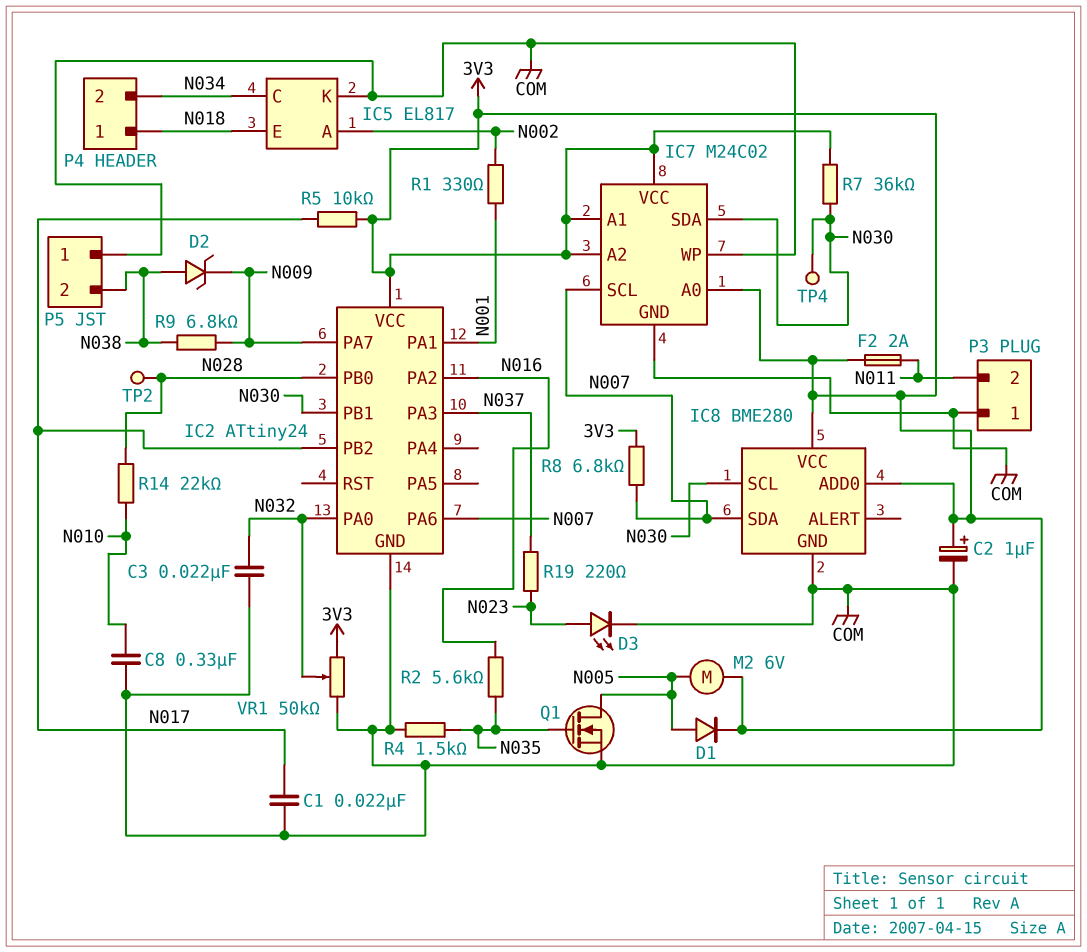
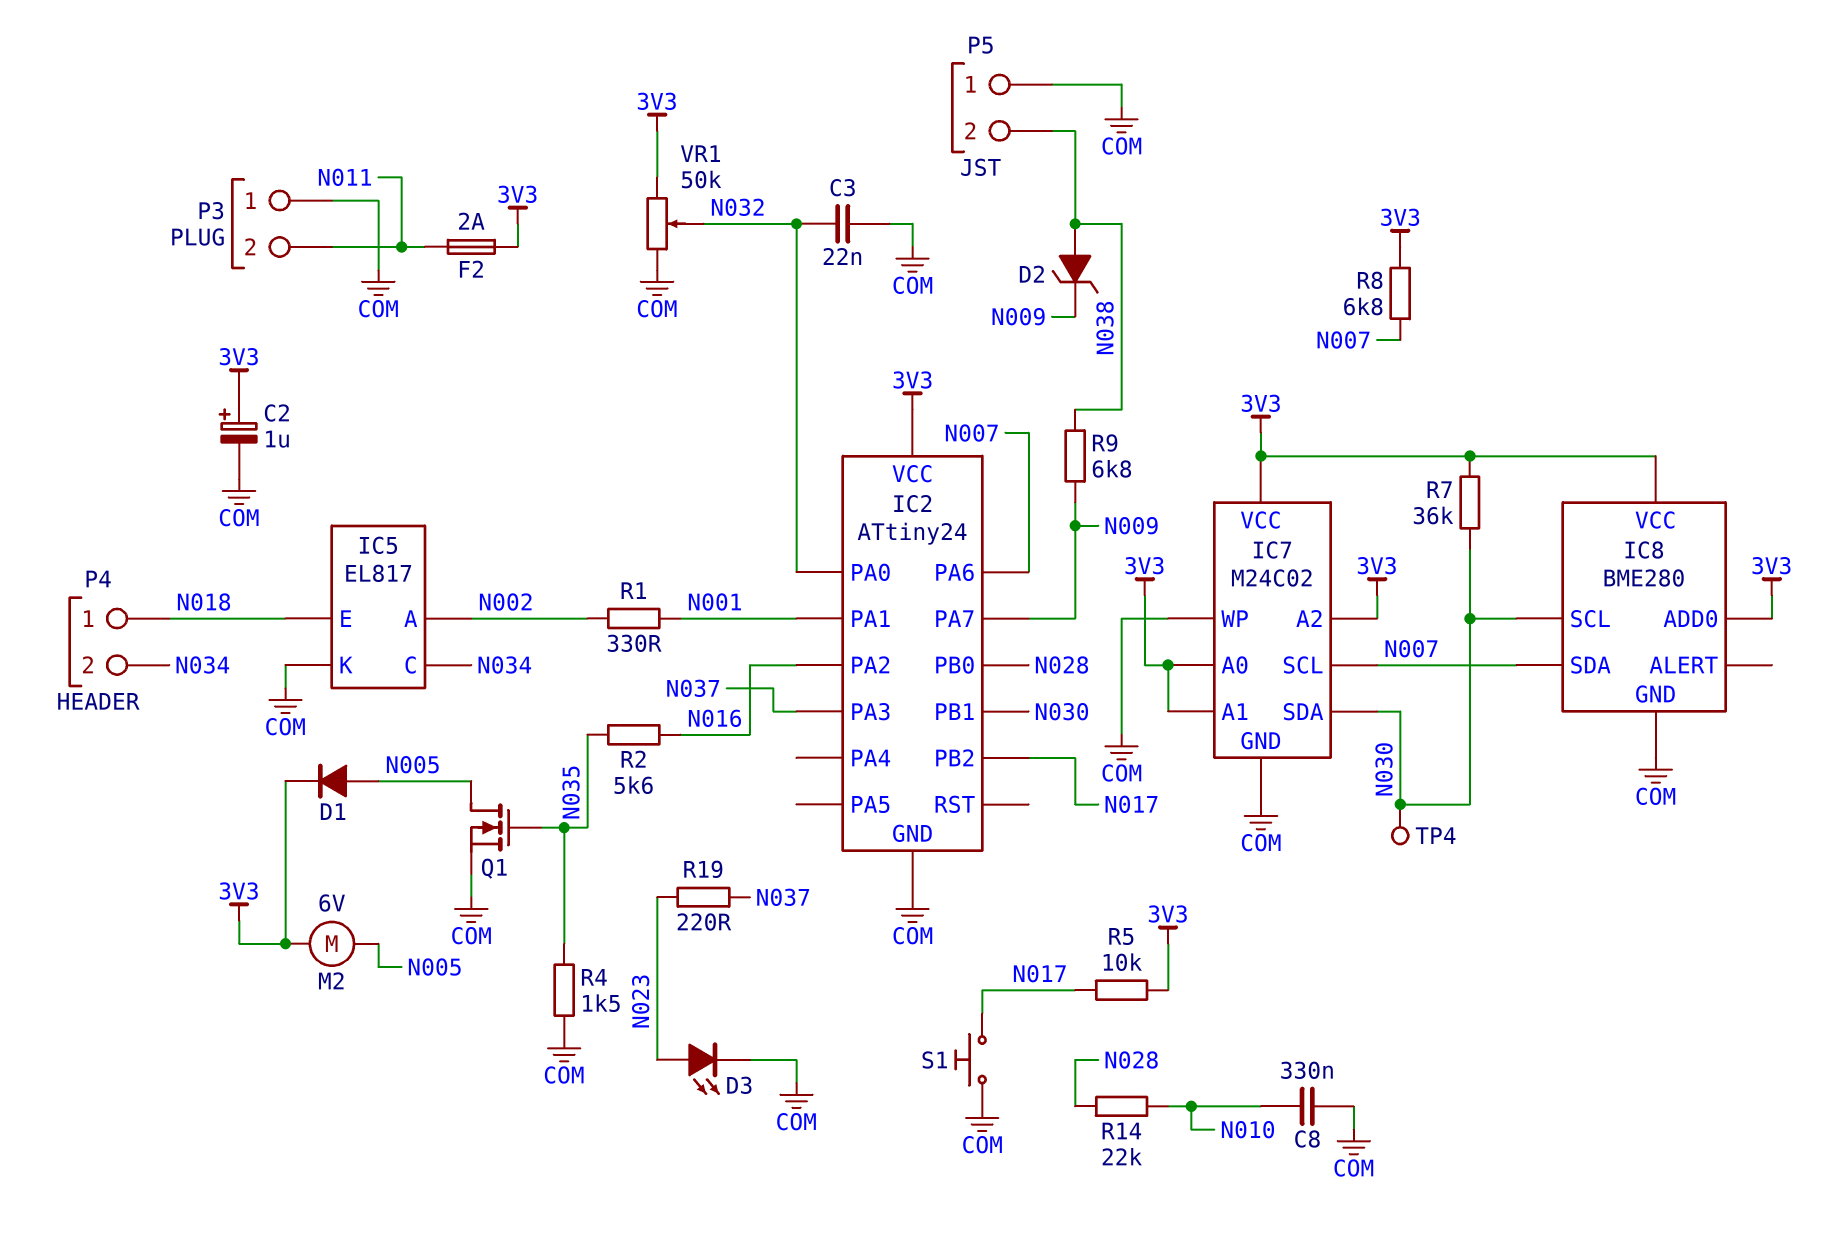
C1: 22nF (COM, N017) -> none
S1: none -> button (COM, N017)
TP2: test point (N028) -> none

